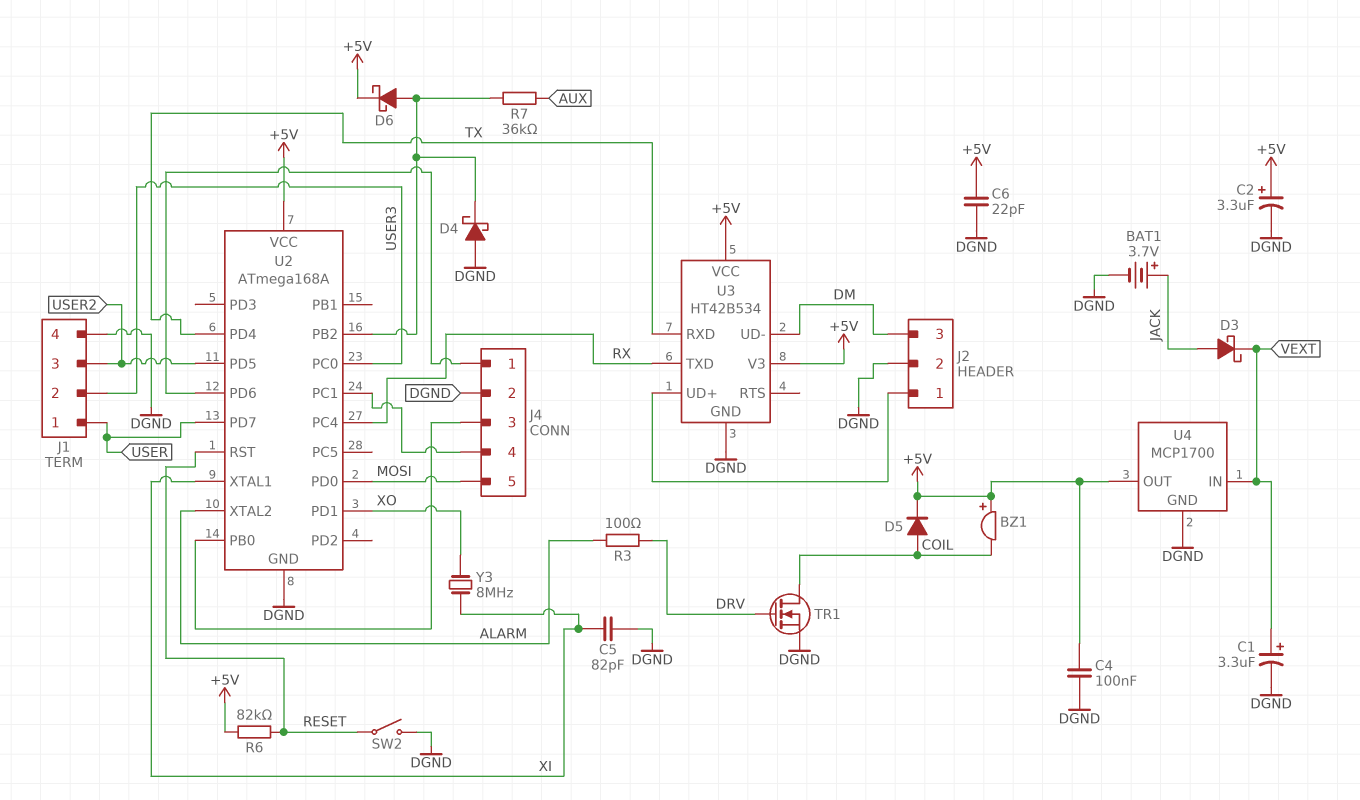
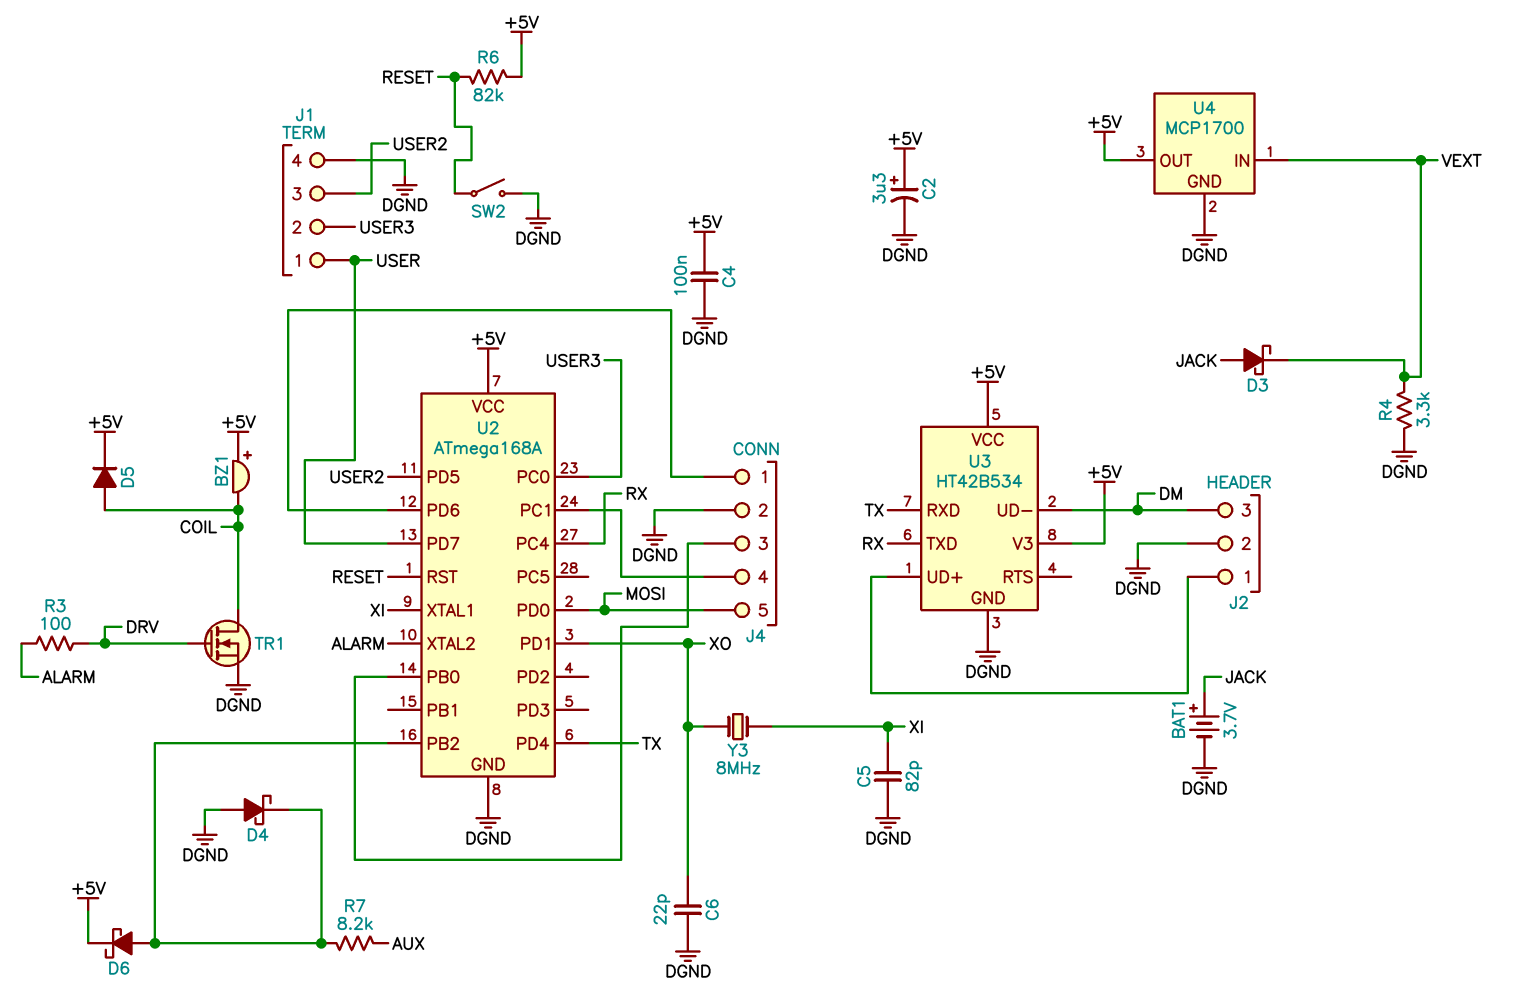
C1: 3.3uF (plus VEXT, minus DGND) -> none
C6: 22pF (+5V, DGND) -> 22pF (DGND, XO)
R4: none -> 3.3k (DGND, VEXT)
R7: 36k (AUX, U2/PB2) -> 8.2k (AUX, U2/PB2)

